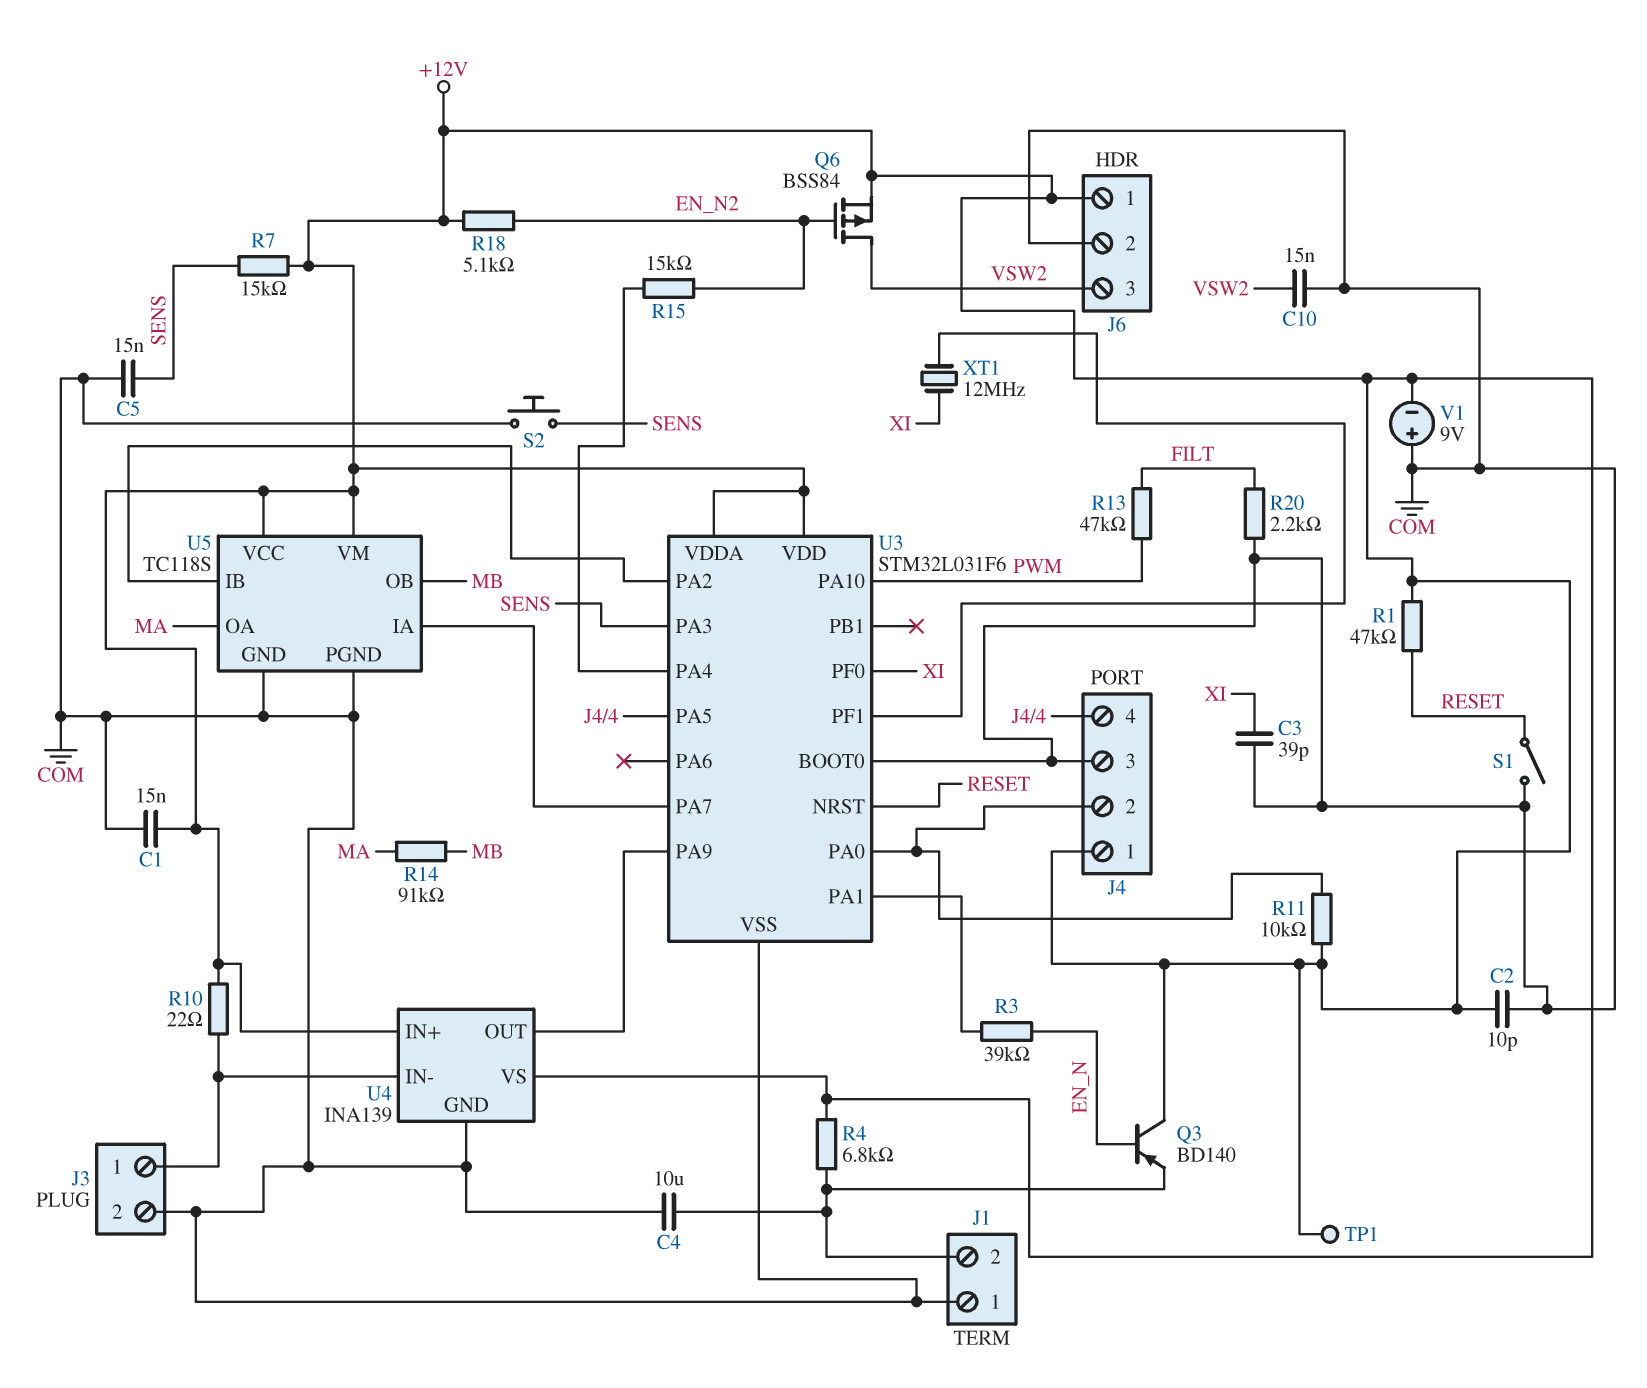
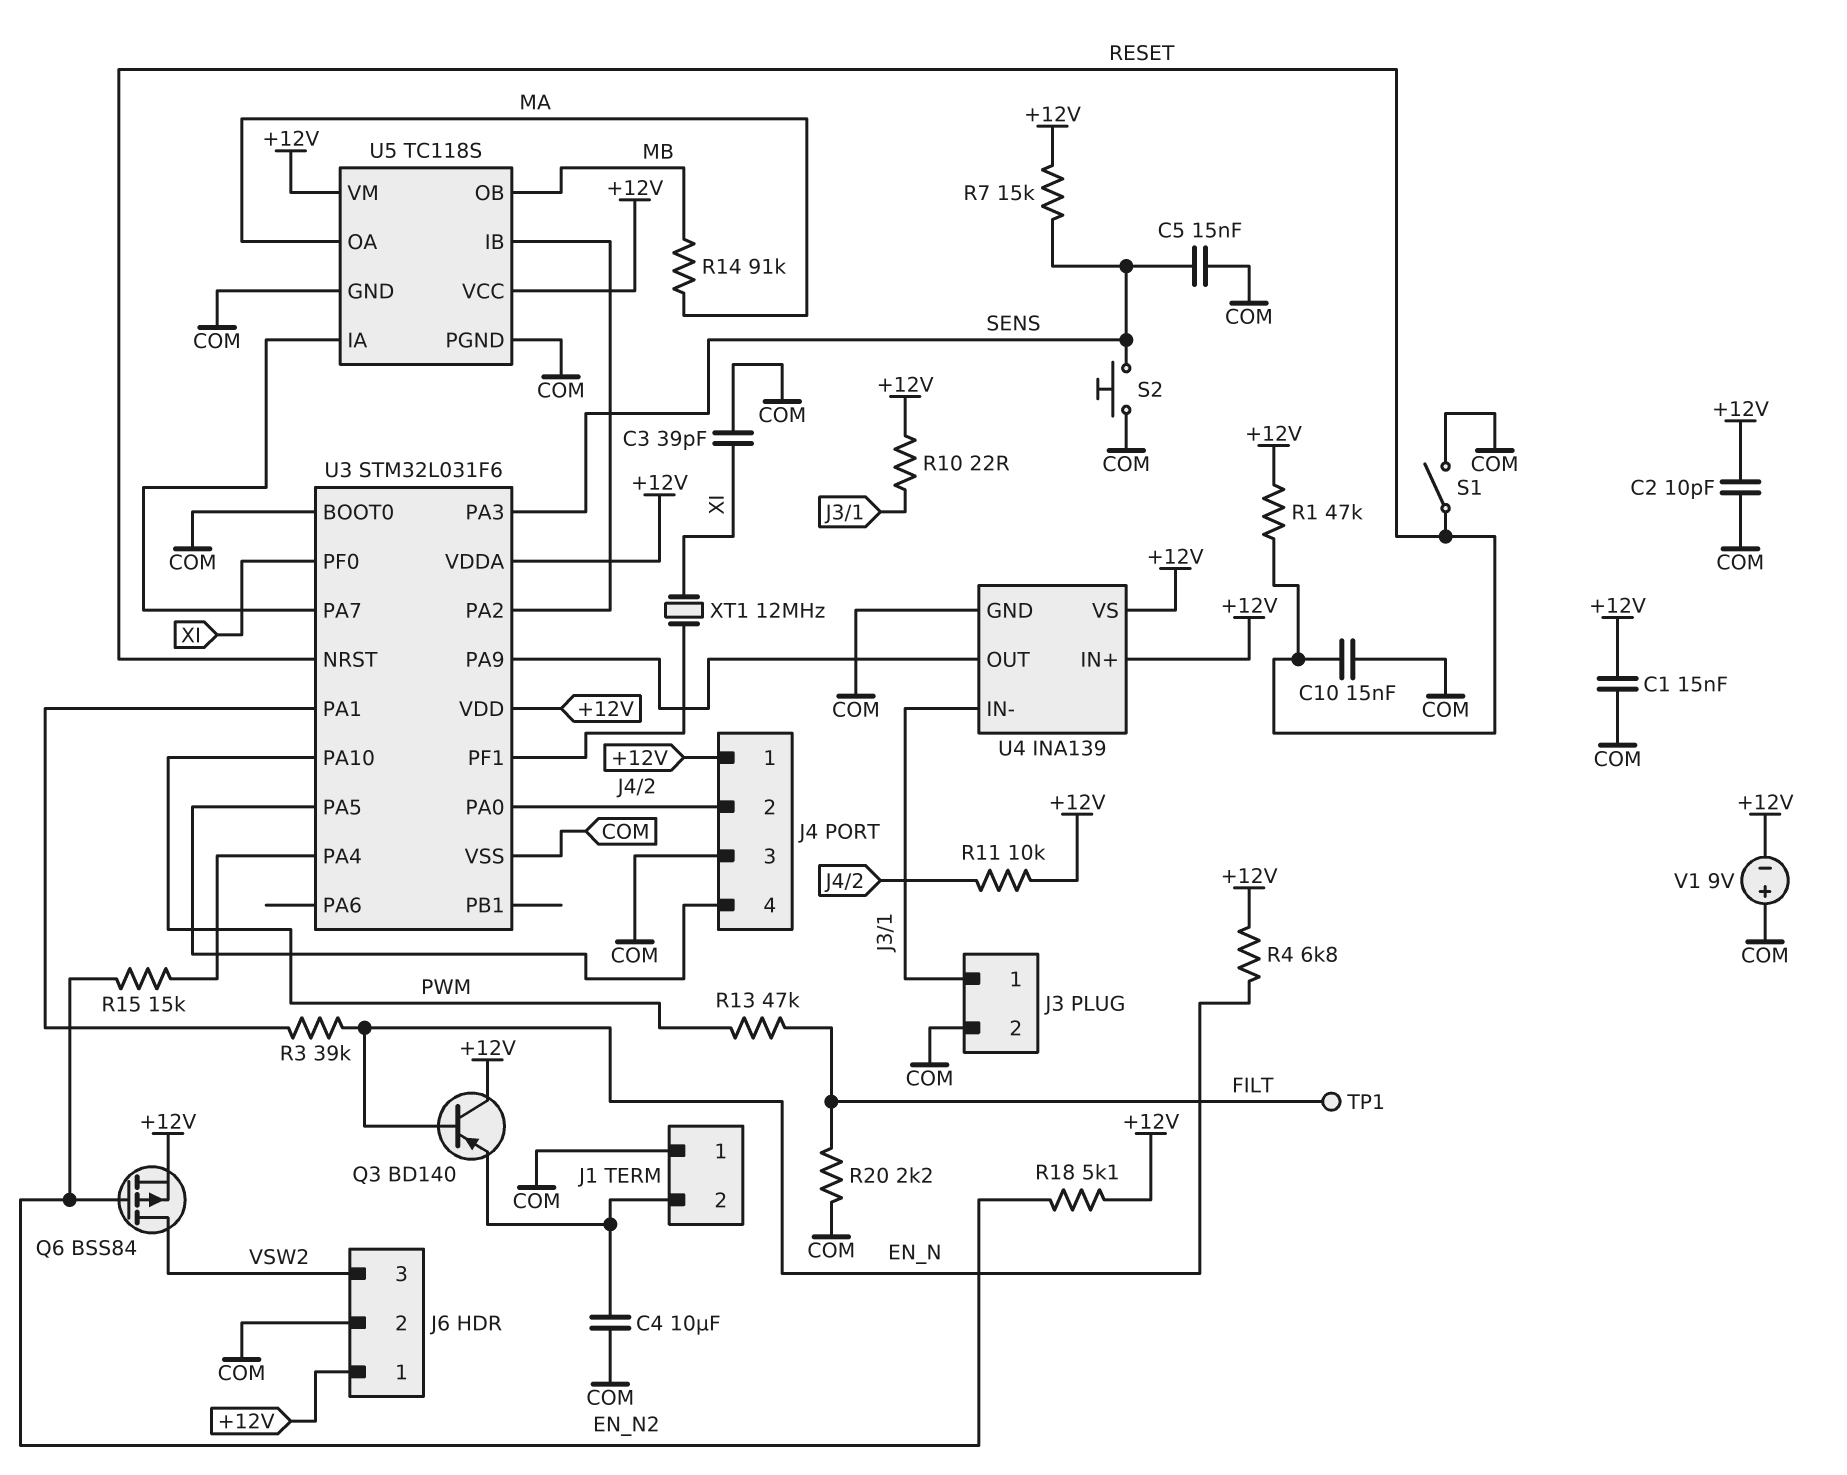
C10: 15nF (COM, VSW2) -> 15nF (COM, RESET)
R4: 6.8k (+12V, J1/2) -> 6.8k (+12V, EN_N)
TP1: test point (+12V) -> test point (FILT)

